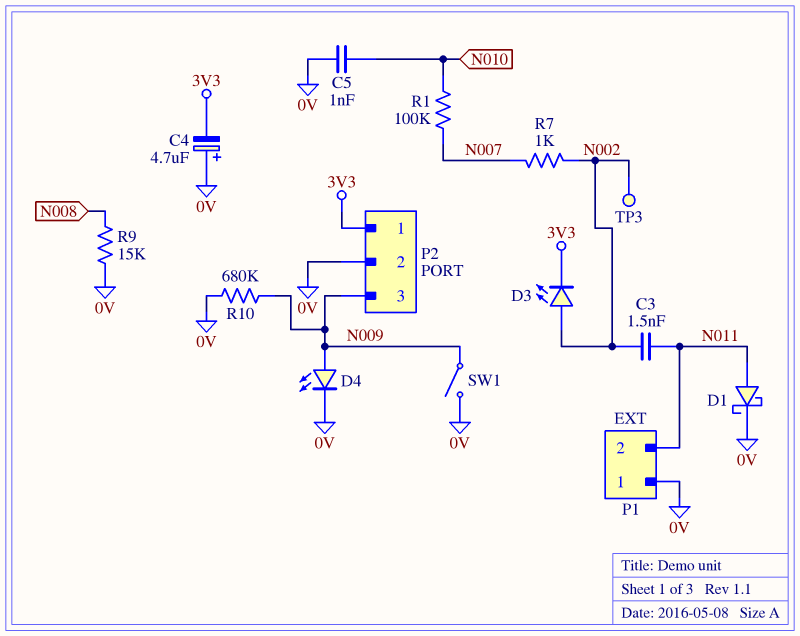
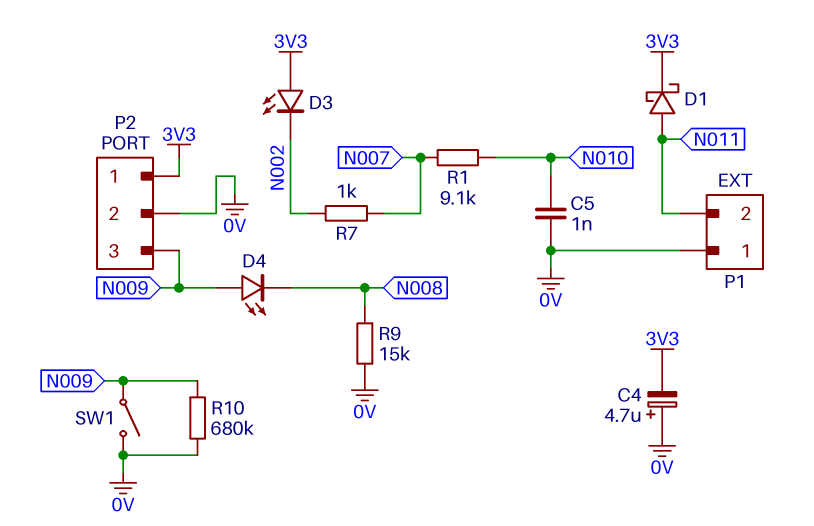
C3: 1.5nF (N002, N011) -> none
D1: schottky (A N011, K 0V) -> schottky (A N011, K 3V3)
D3: LED (A N002, K 3V3) -> LED (A 3V3, K N002)
D4: LED (A N009, K 0V) -> LED (A N009, K N008)
R1: 100k (N007, N010) -> 9.1k (N007, N010)
TP3: test point (N002) -> none

